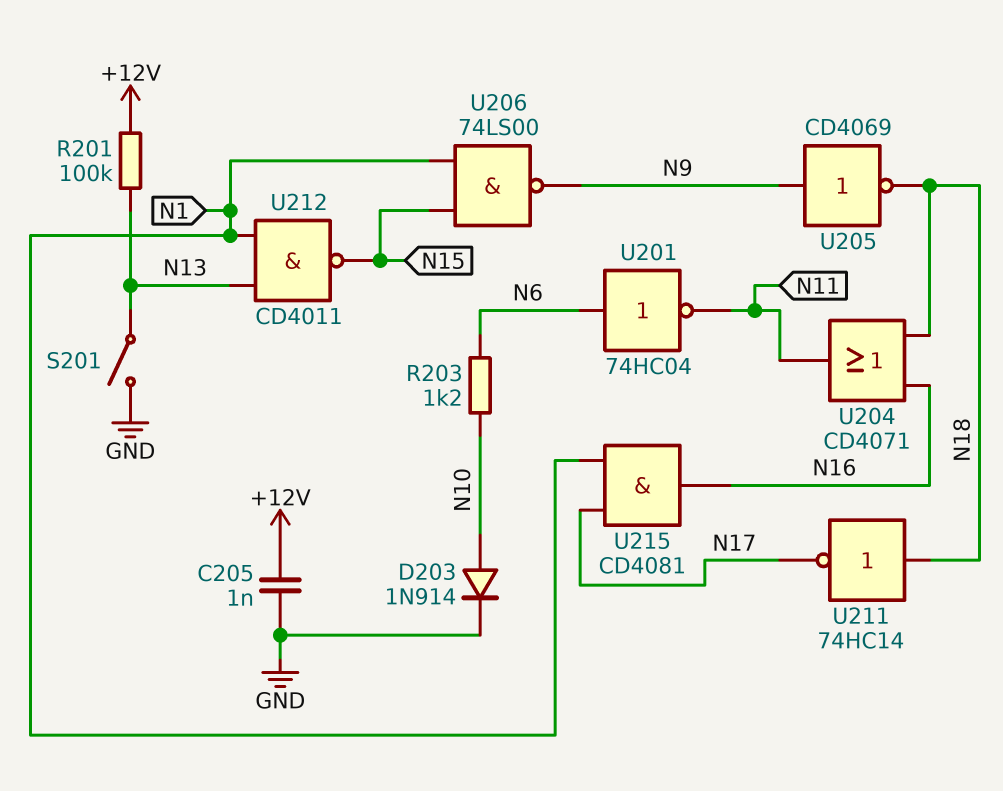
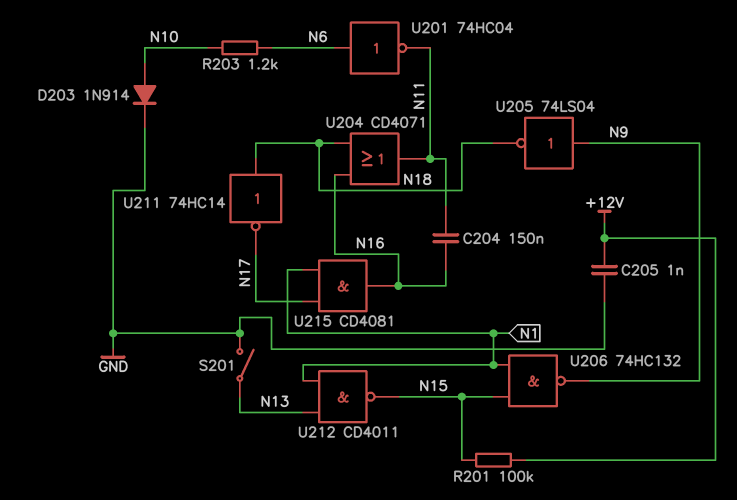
C204: none -> 150nF (N11, N16)
R201: 100k (+12V, N13) -> 100k (+12V, N15)
U205: NOT CD4069 (in N9, out N18) -> NOT 74LS04 (in N9, out N18)
U206: NAND 74LS00 (in N1, in N15, out N9) -> NAND 74HC132 (in N1, in N15, out N9)

